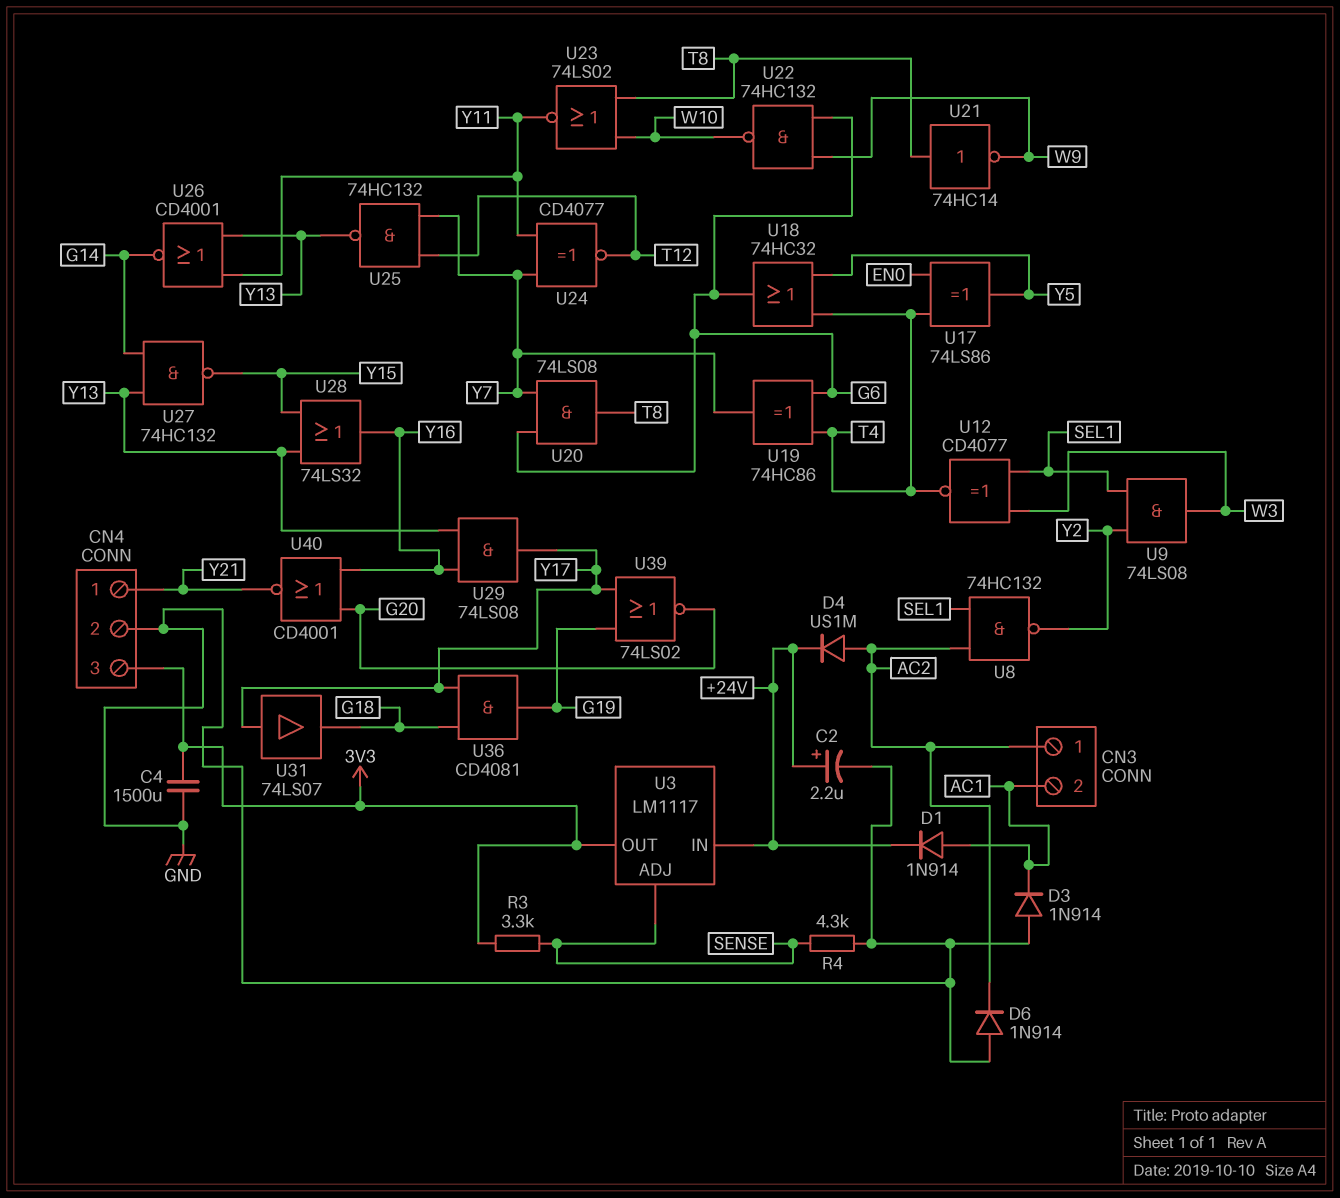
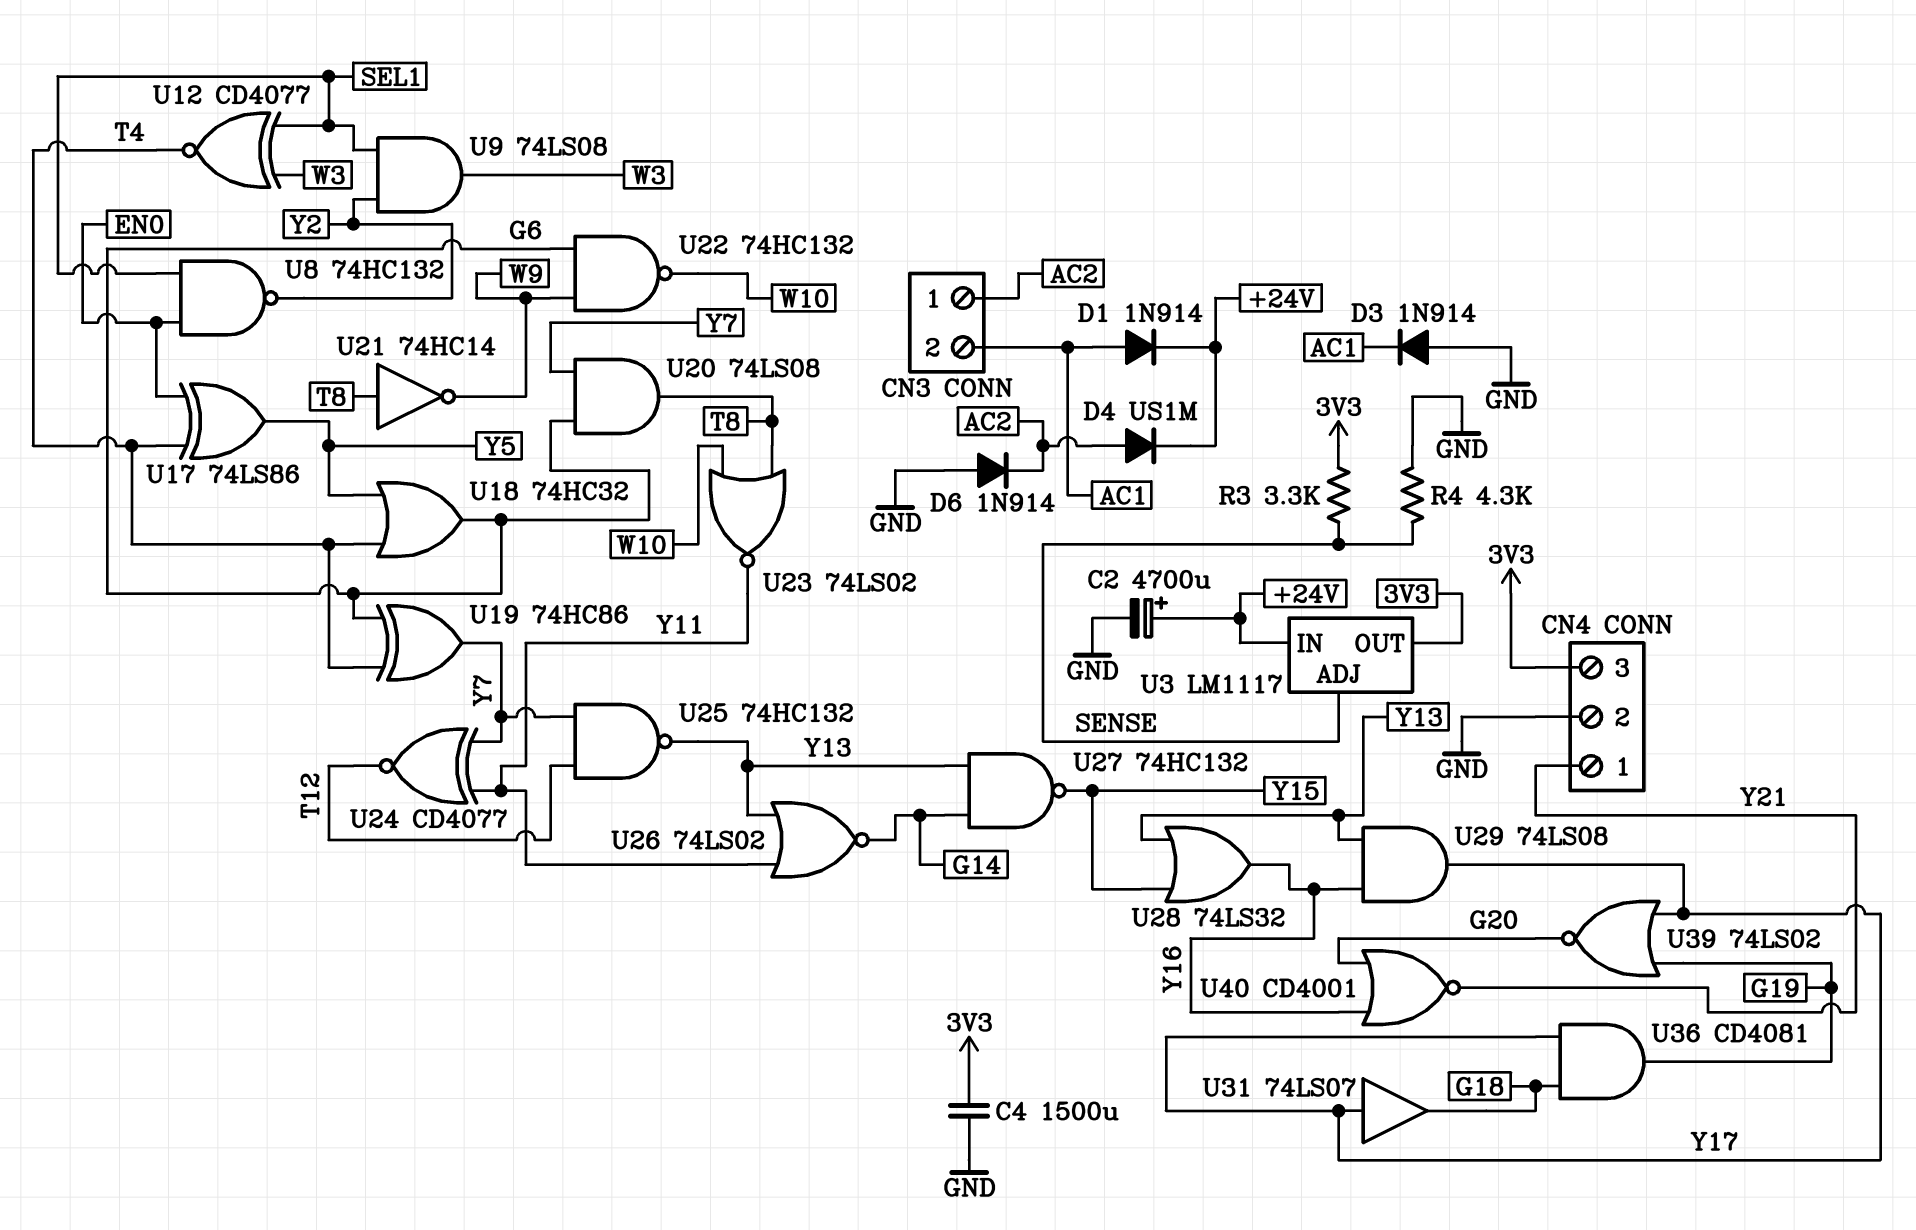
C2: 2.2uF (plus +24V, minus GND) -> 4700uF (plus +24V, minus GND)
U8: NAND 74HC132 (in AC2, in SEL1, out Y2) -> NAND 74HC132 (in EN0, in SEL1, out Y2)
U26: NOR CD4001 (in Y11, in Y13, out G14) -> NOR 74LS02 (in Y11, in Y13, out G14)

